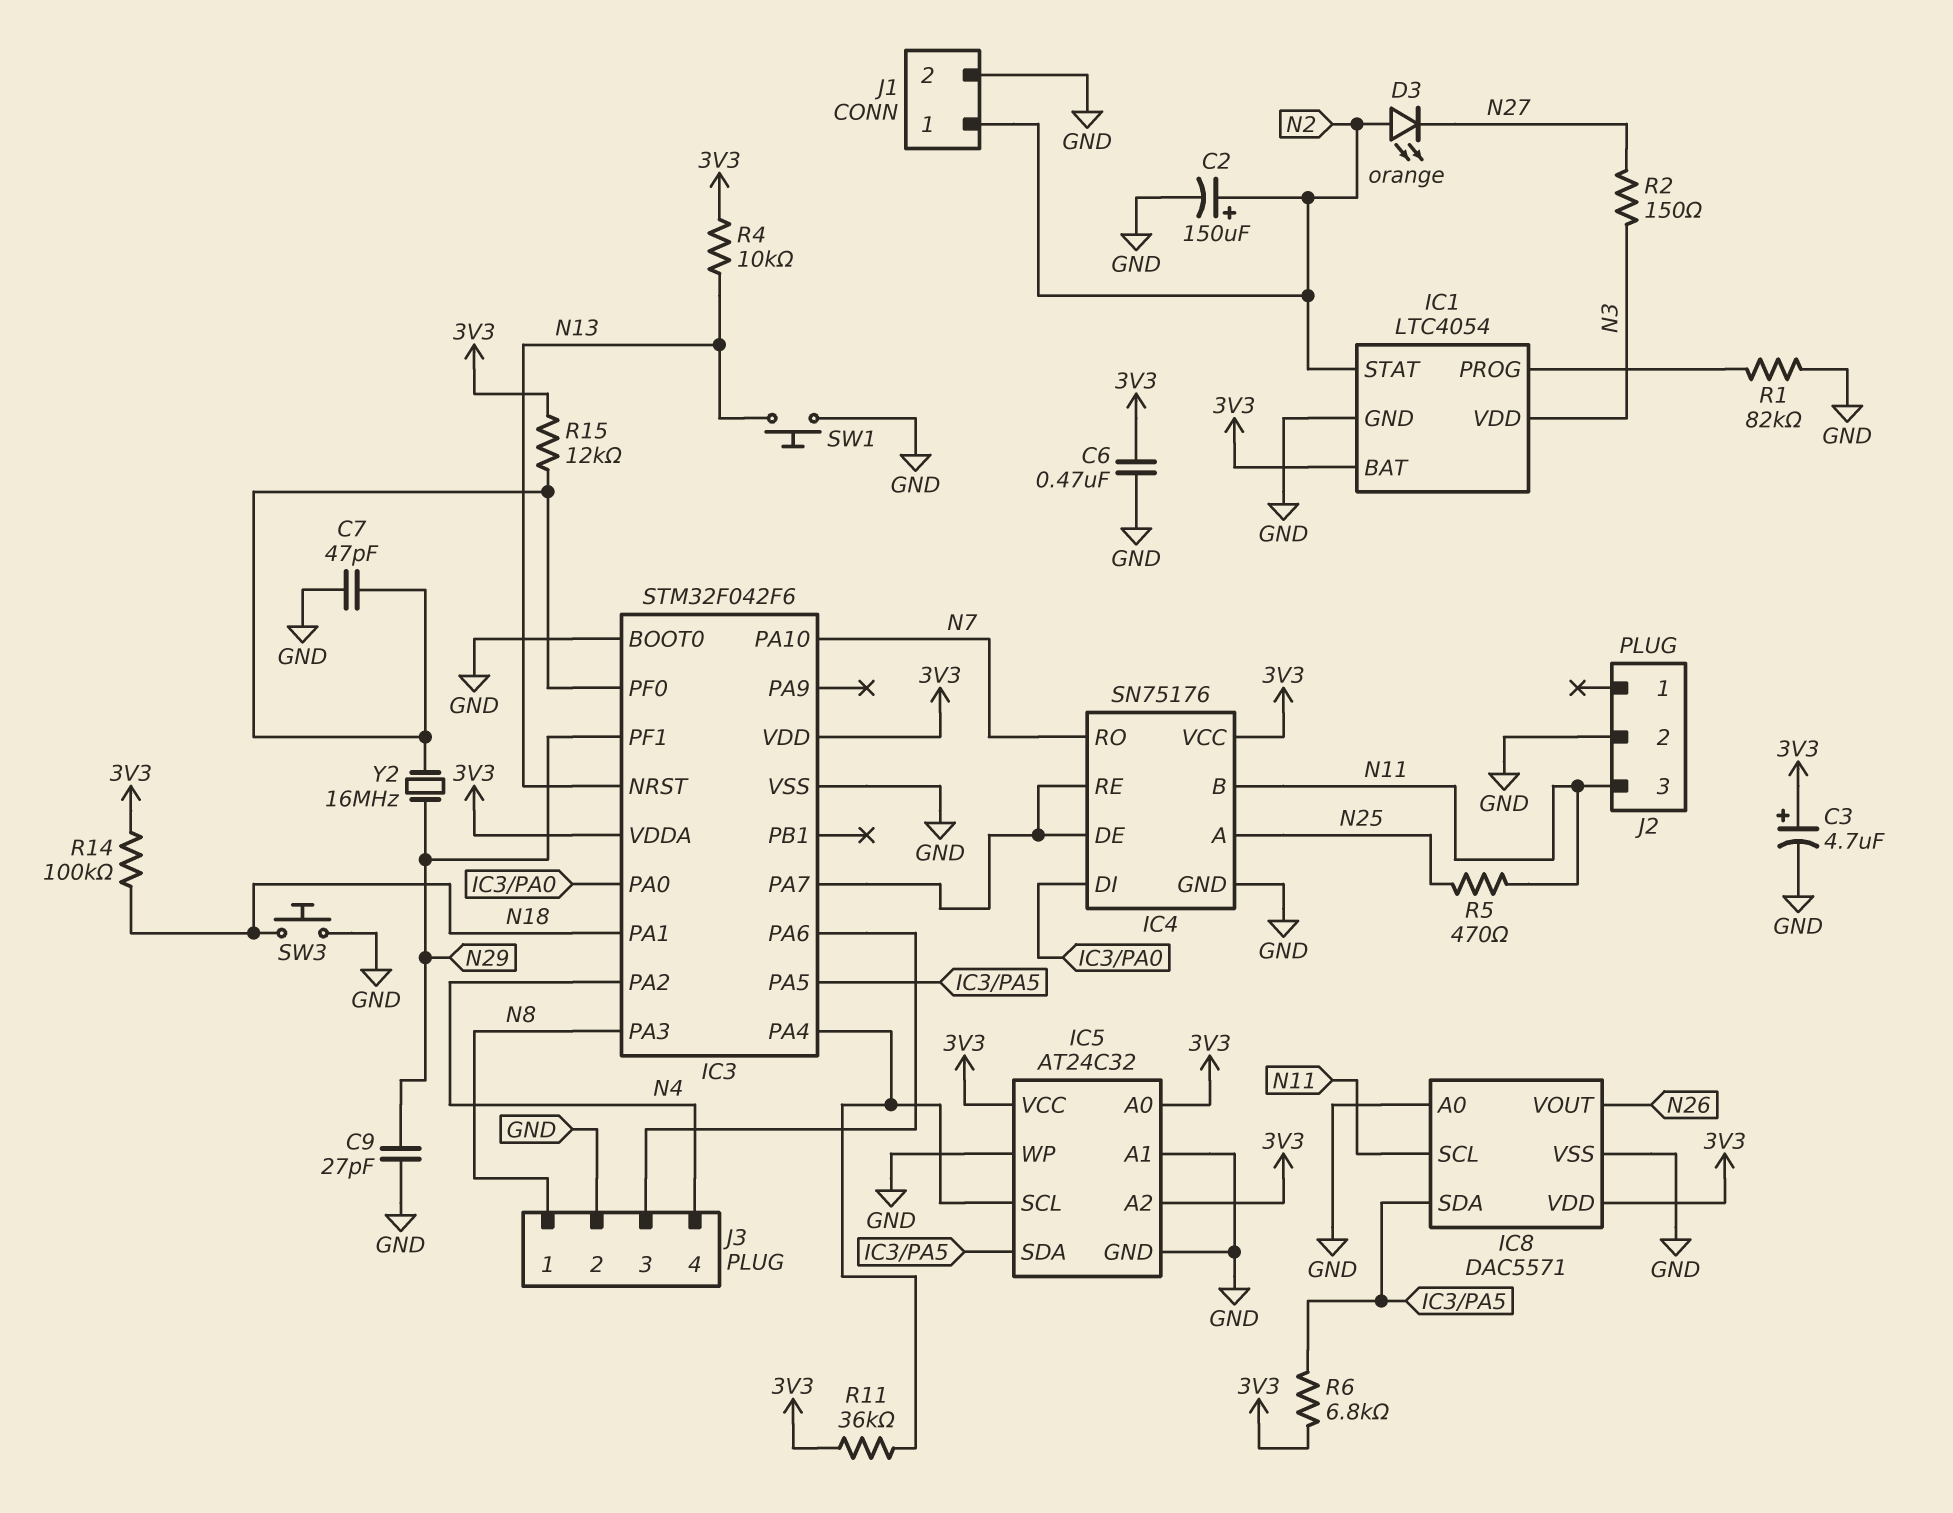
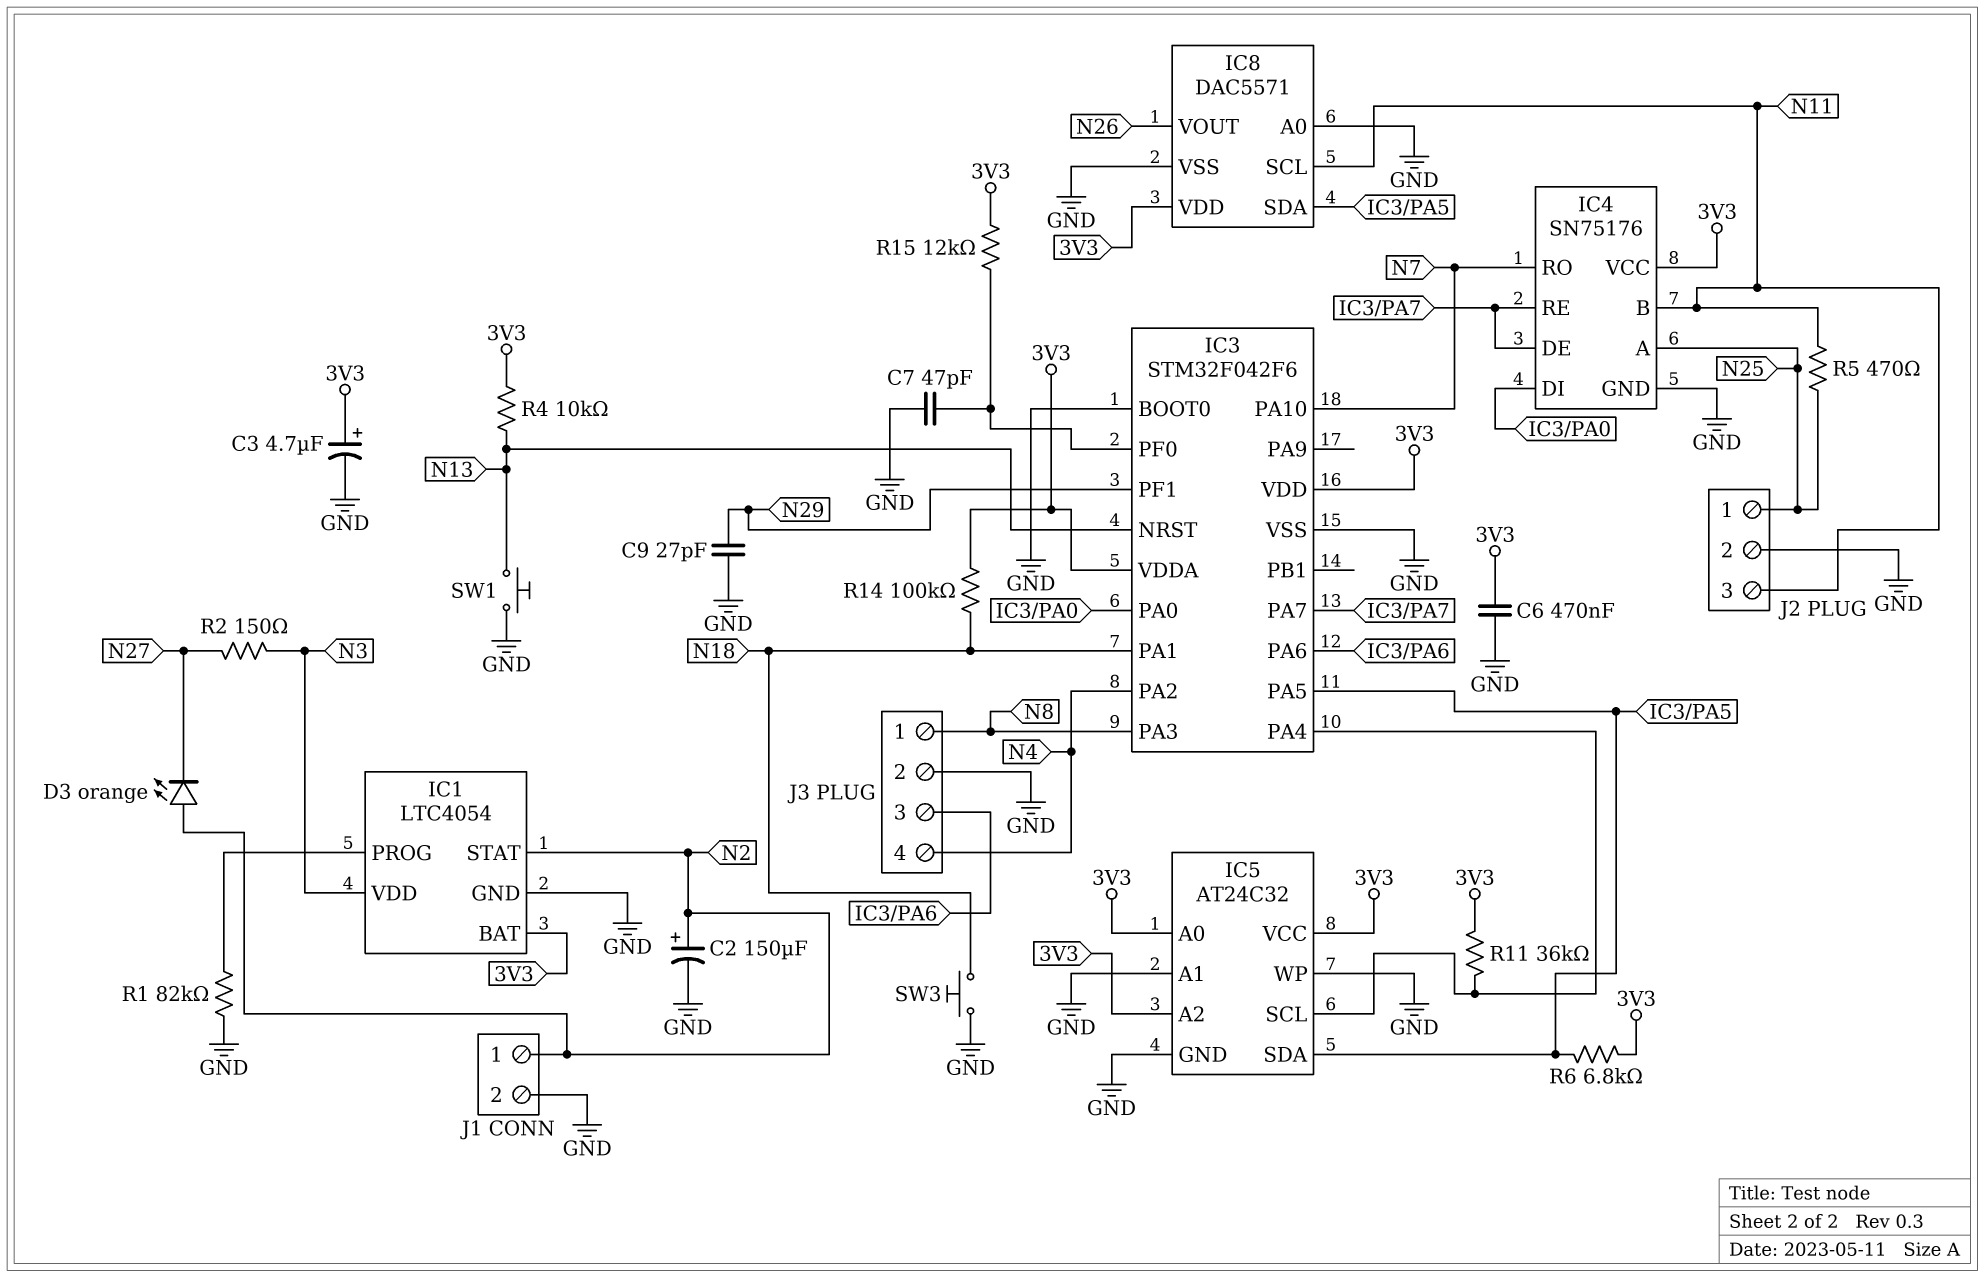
J2 pin 1: none -> N25
Y2: 16MHz (IC3/PF0, N29) -> none

